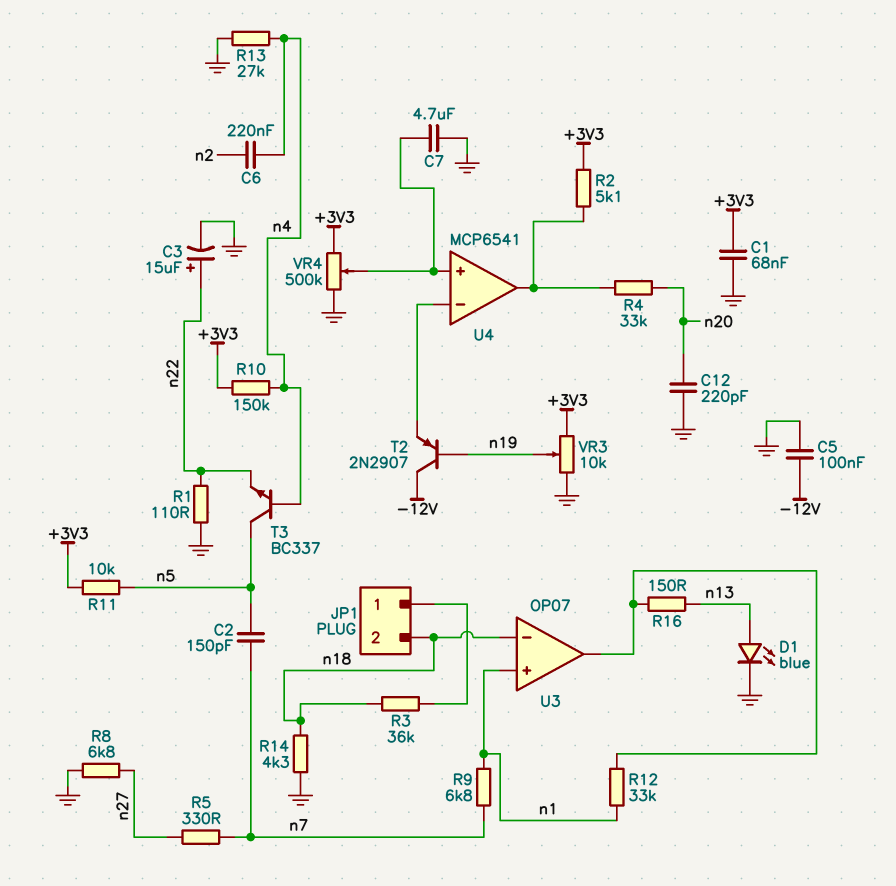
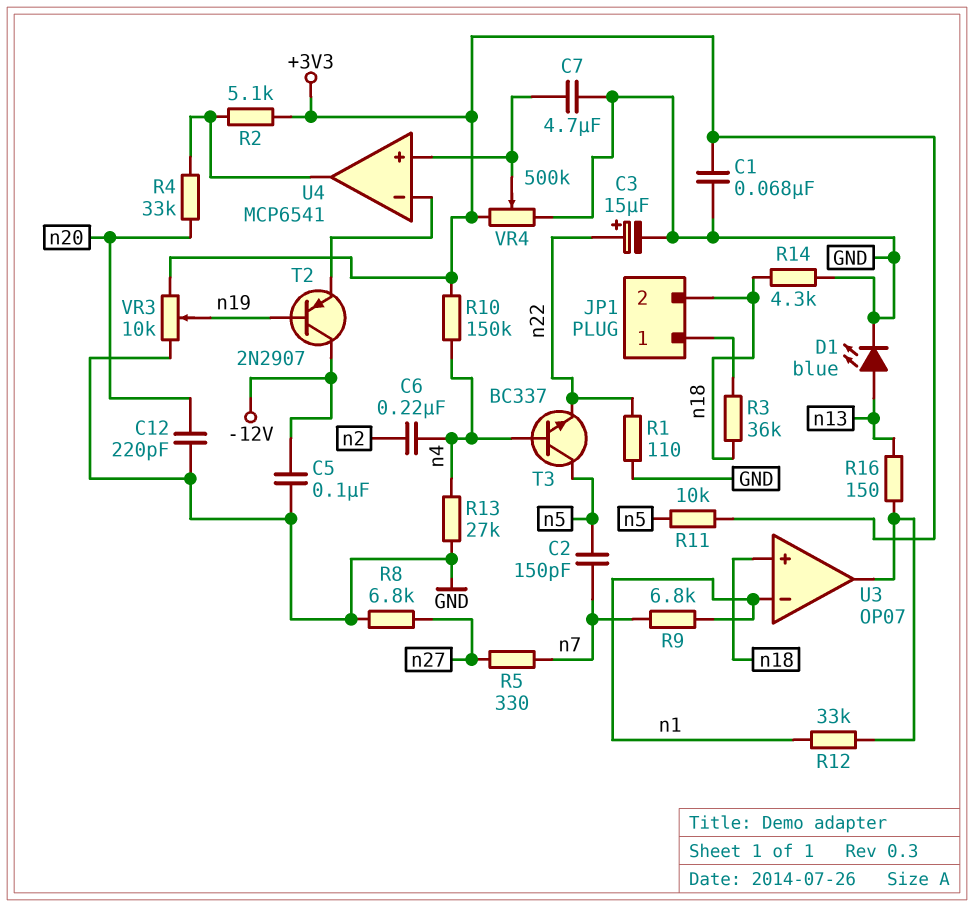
U3 pin in+: n1 -> n18
U3 pin in-: n18 -> n1

